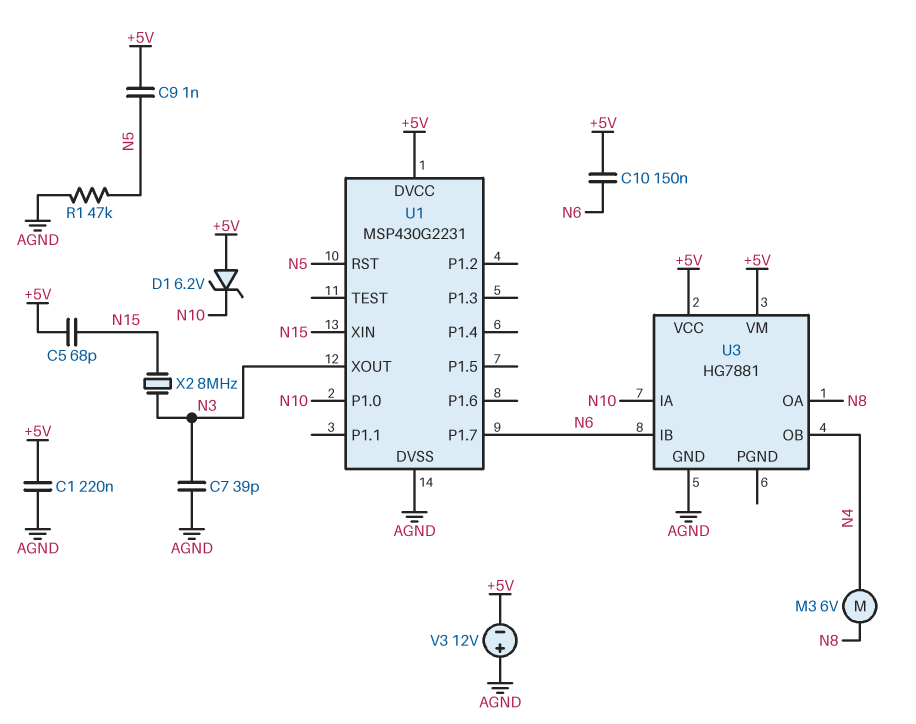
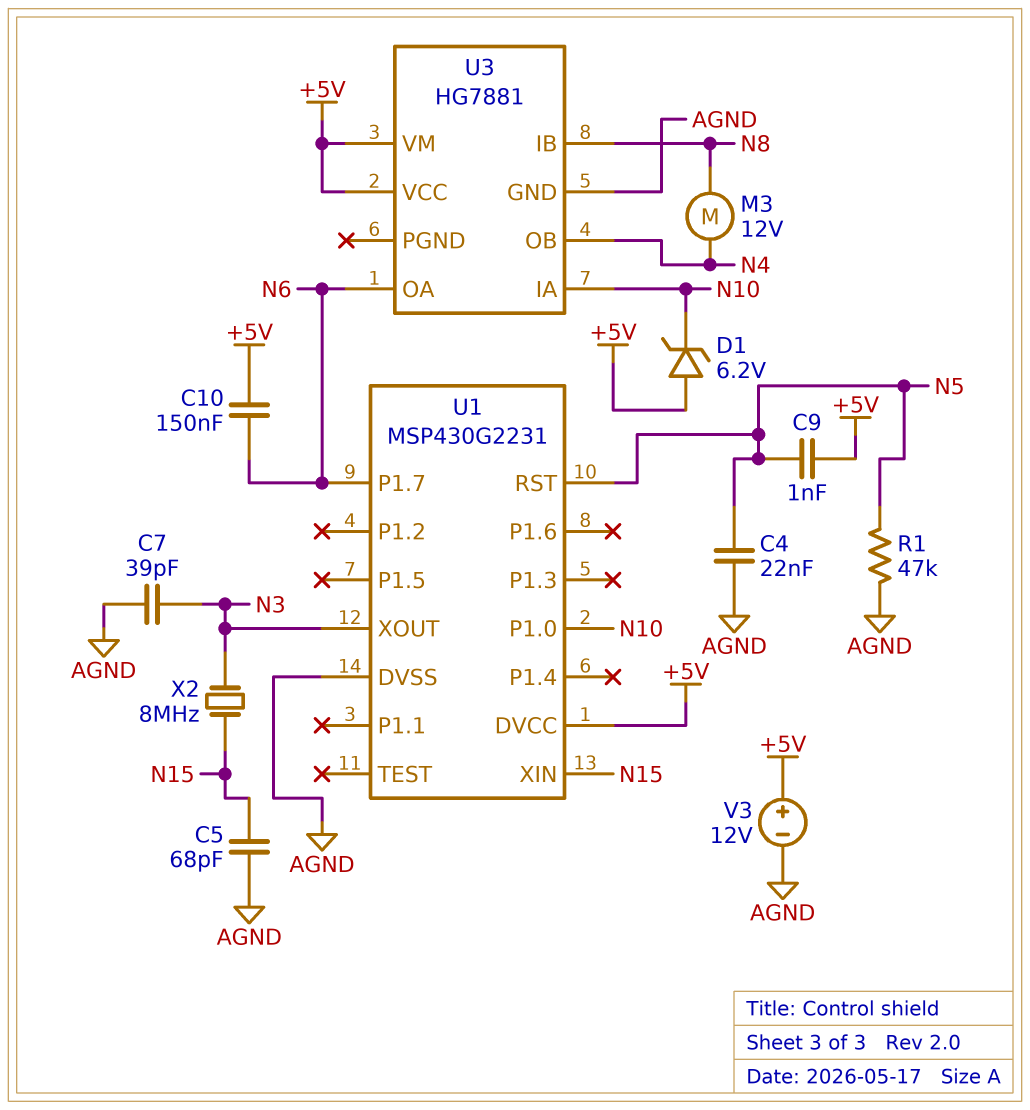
C1: 220nF (+5V, AGND) -> none
C4: none -> 22nF (AGND, N5)
C5: 68pF (+5V, N15) -> 68pF (AGND, N15)
M3: motor 6V (N4, N8) -> motor 12V (N4, N8)
U3 pin IB: N6 -> N8
U3 pin OA: N8 -> N6
V3: 12V (plus AGND, minus +5V) -> 12V (plus +5V, minus AGND)

